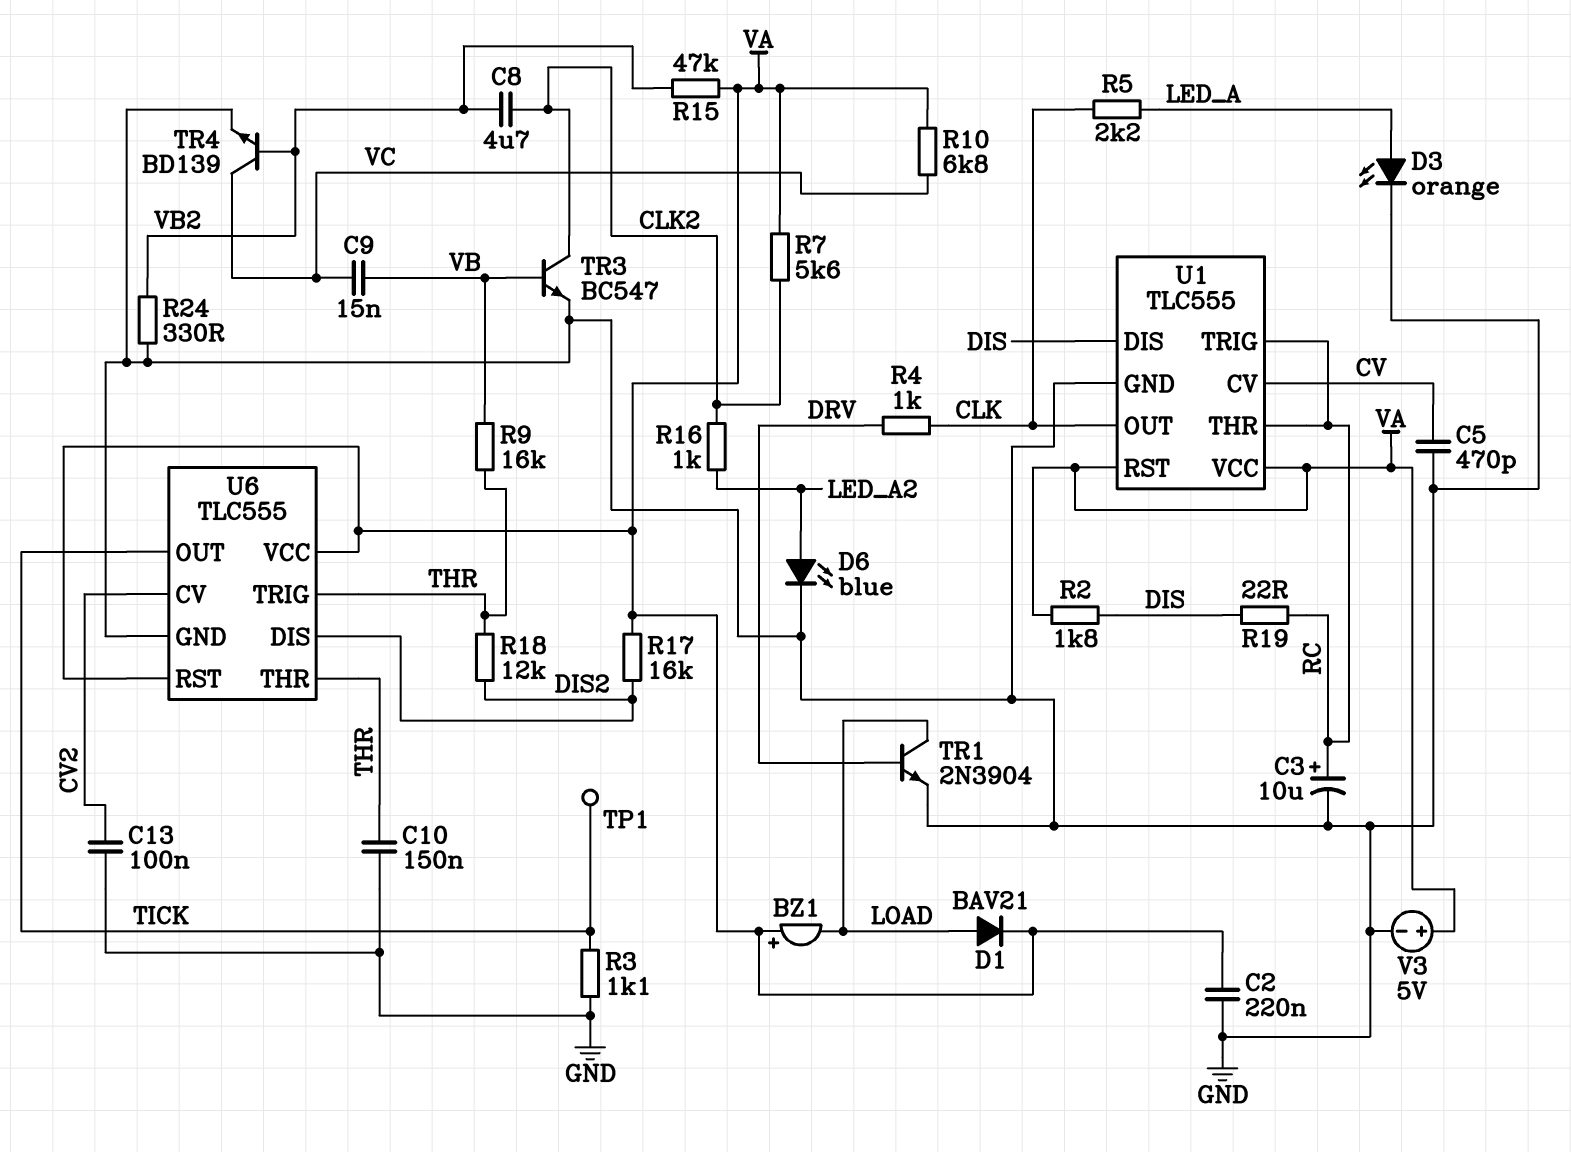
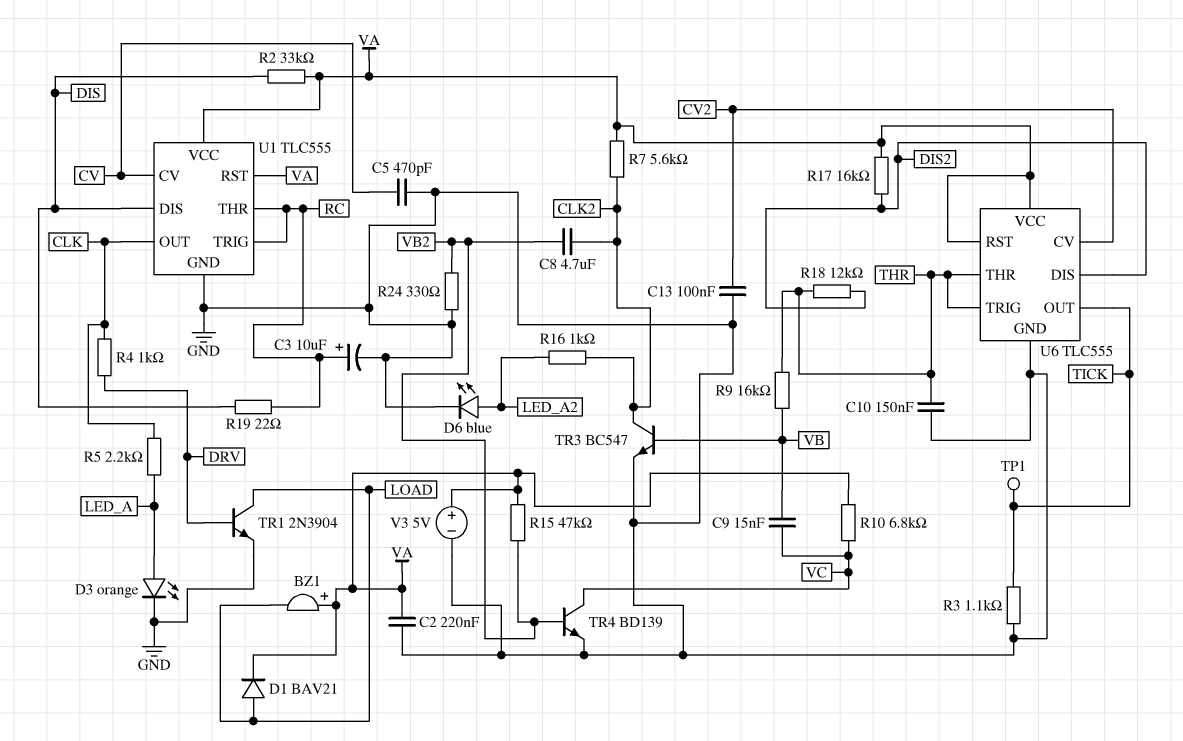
R2: 1.8k (DIS, VA) -> 33k (DIS, VA)

